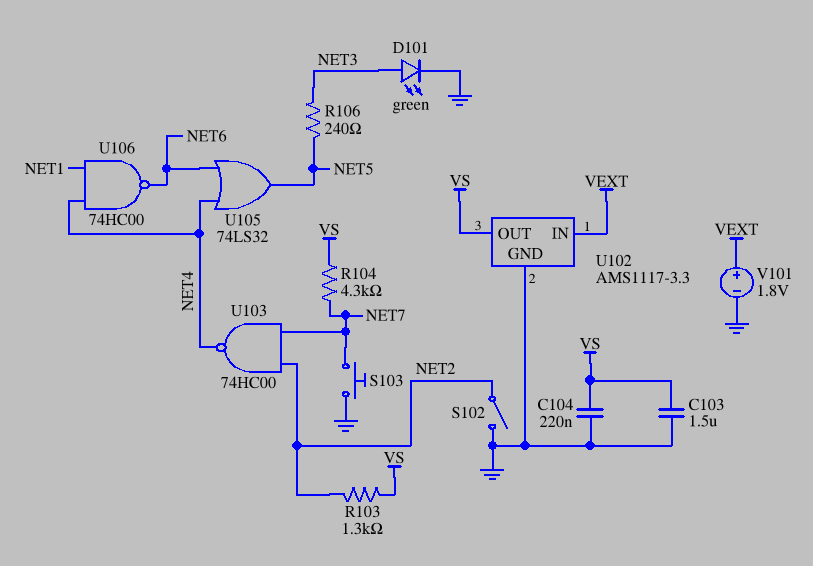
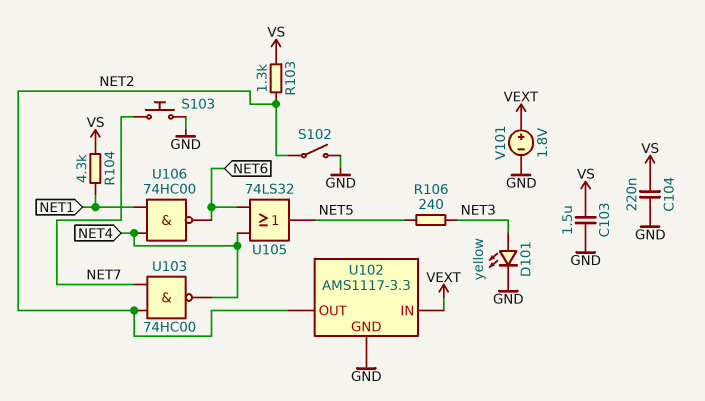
D101: LED green (A NET3, K GND) -> LED yellow (A NET3, K GND)
R104: 4.3k (NET7, VS) -> 4.3k (NET1, VS)
U102 pin OUT: VS -> NET2

